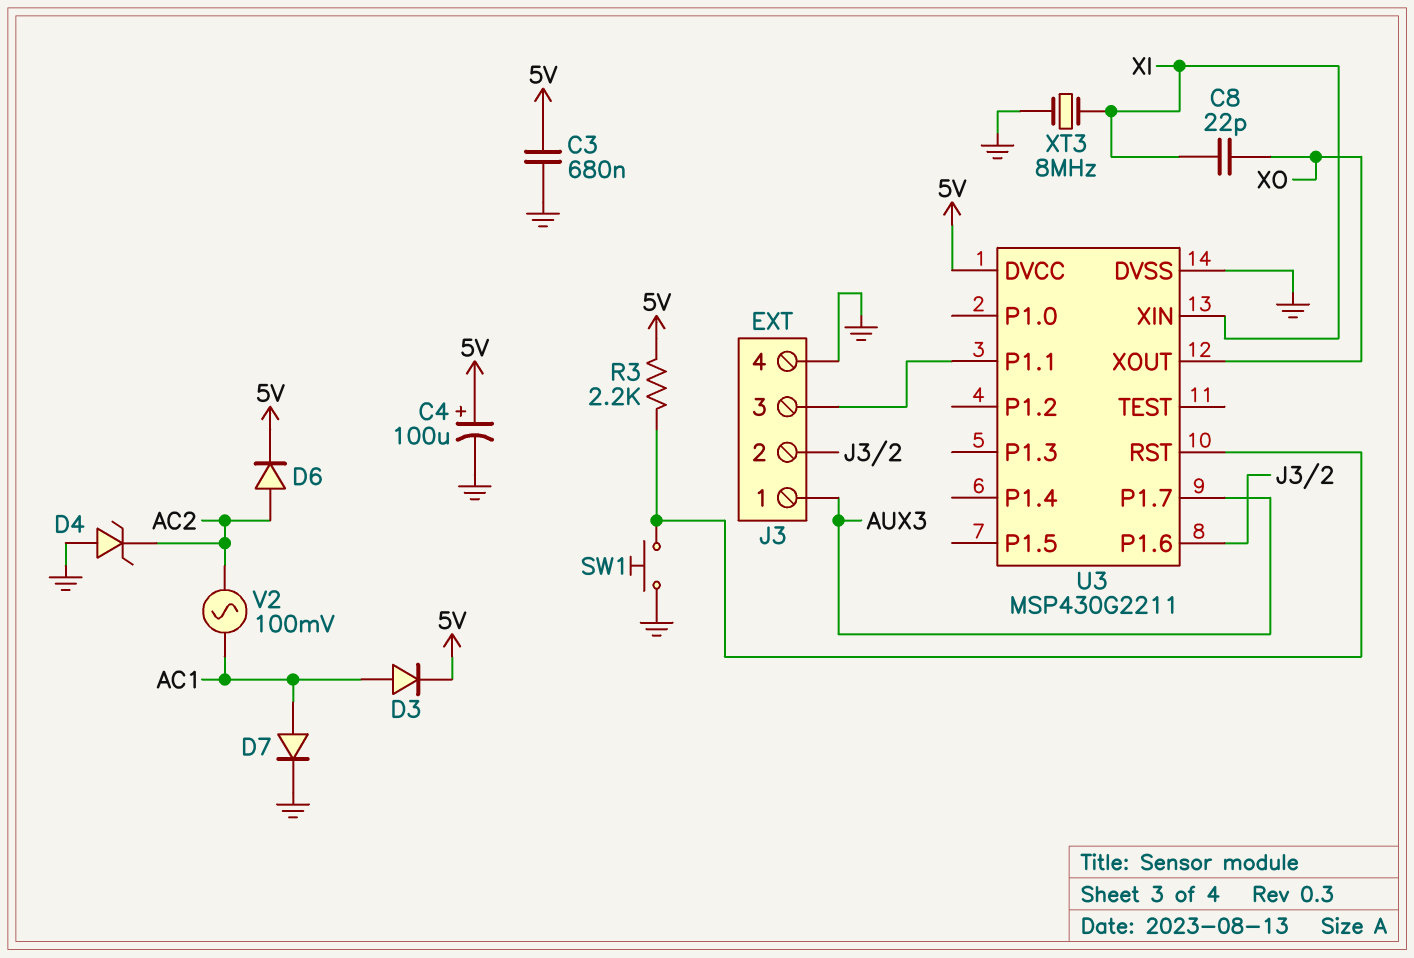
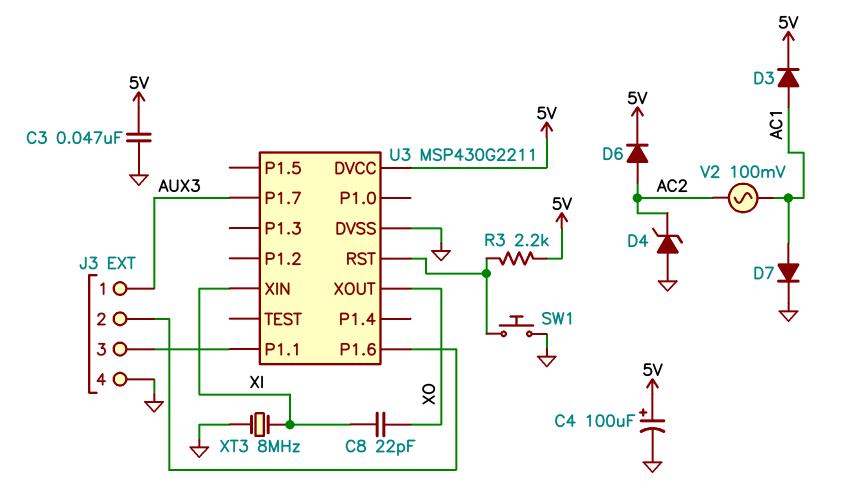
C3: 680nF (5V, GND) -> 47nF (5V, GND)

